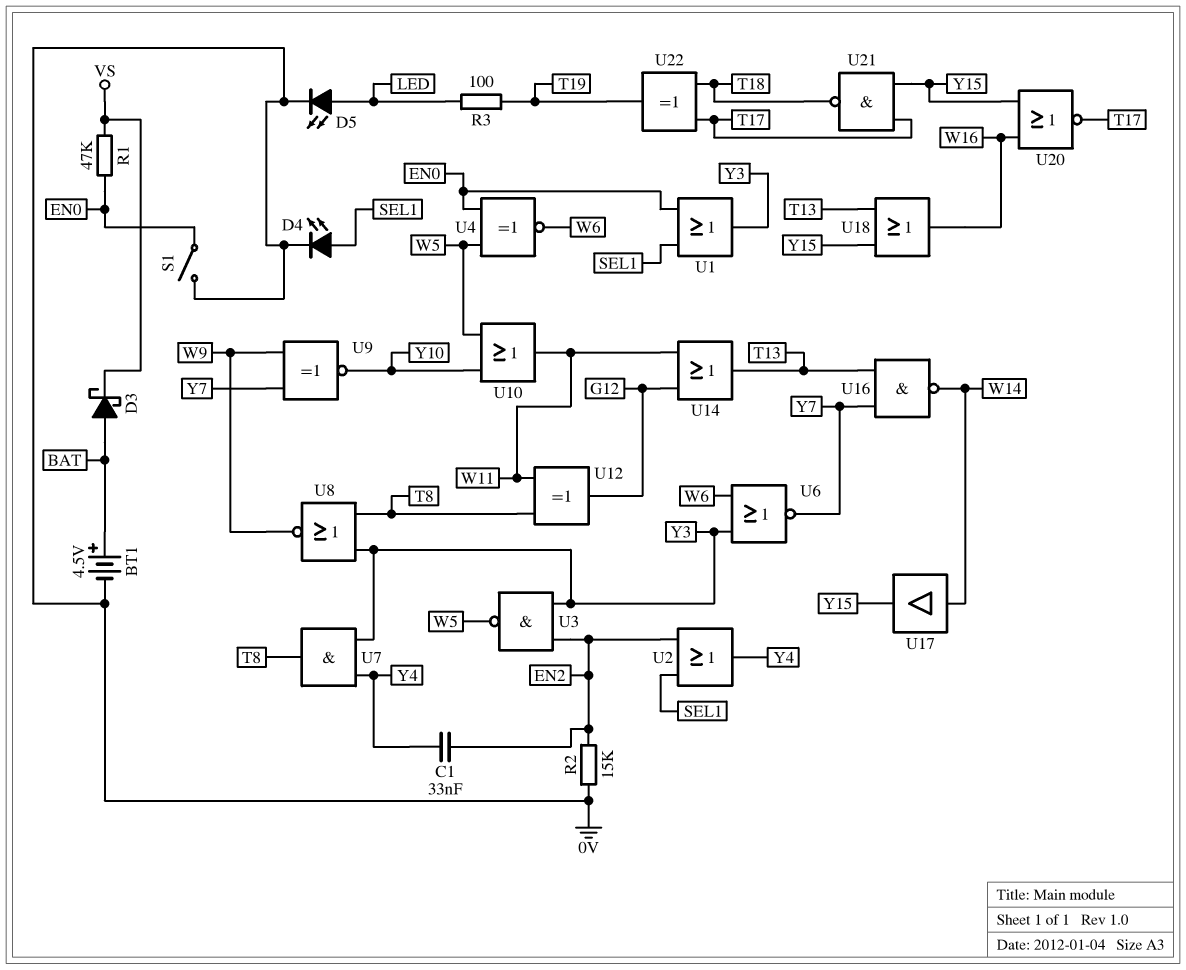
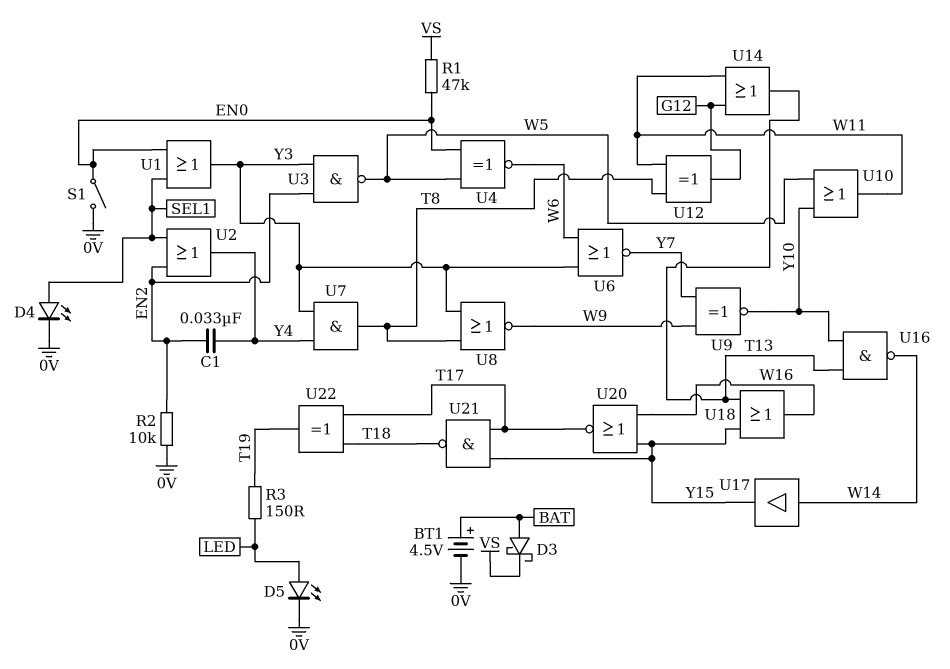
R2: 15k (0V, EN2) -> 10k (0V, EN2)
R3: 100 (LED, T19) -> 150 (LED, T19)
U16: NAND (in T13, in Y7, out W14) -> NAND (in T13, in Y10, out W14)

